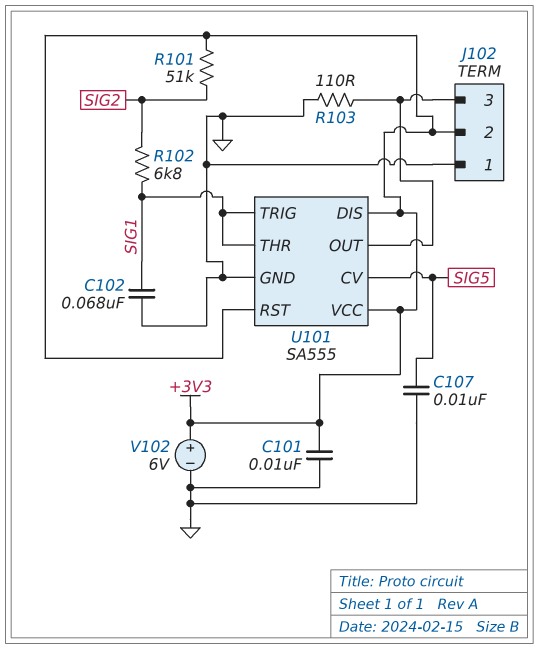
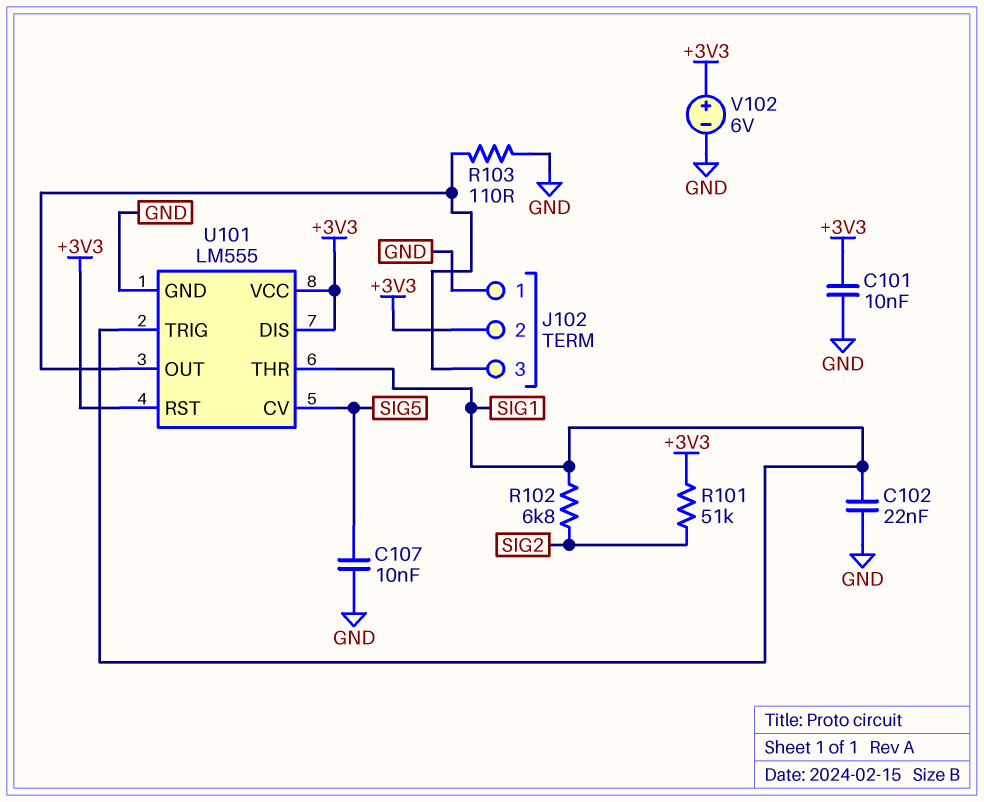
C102: 68nF (GND, SIG1) -> 22nF (GND, SIG1)
U101: SA555 -> LM555

